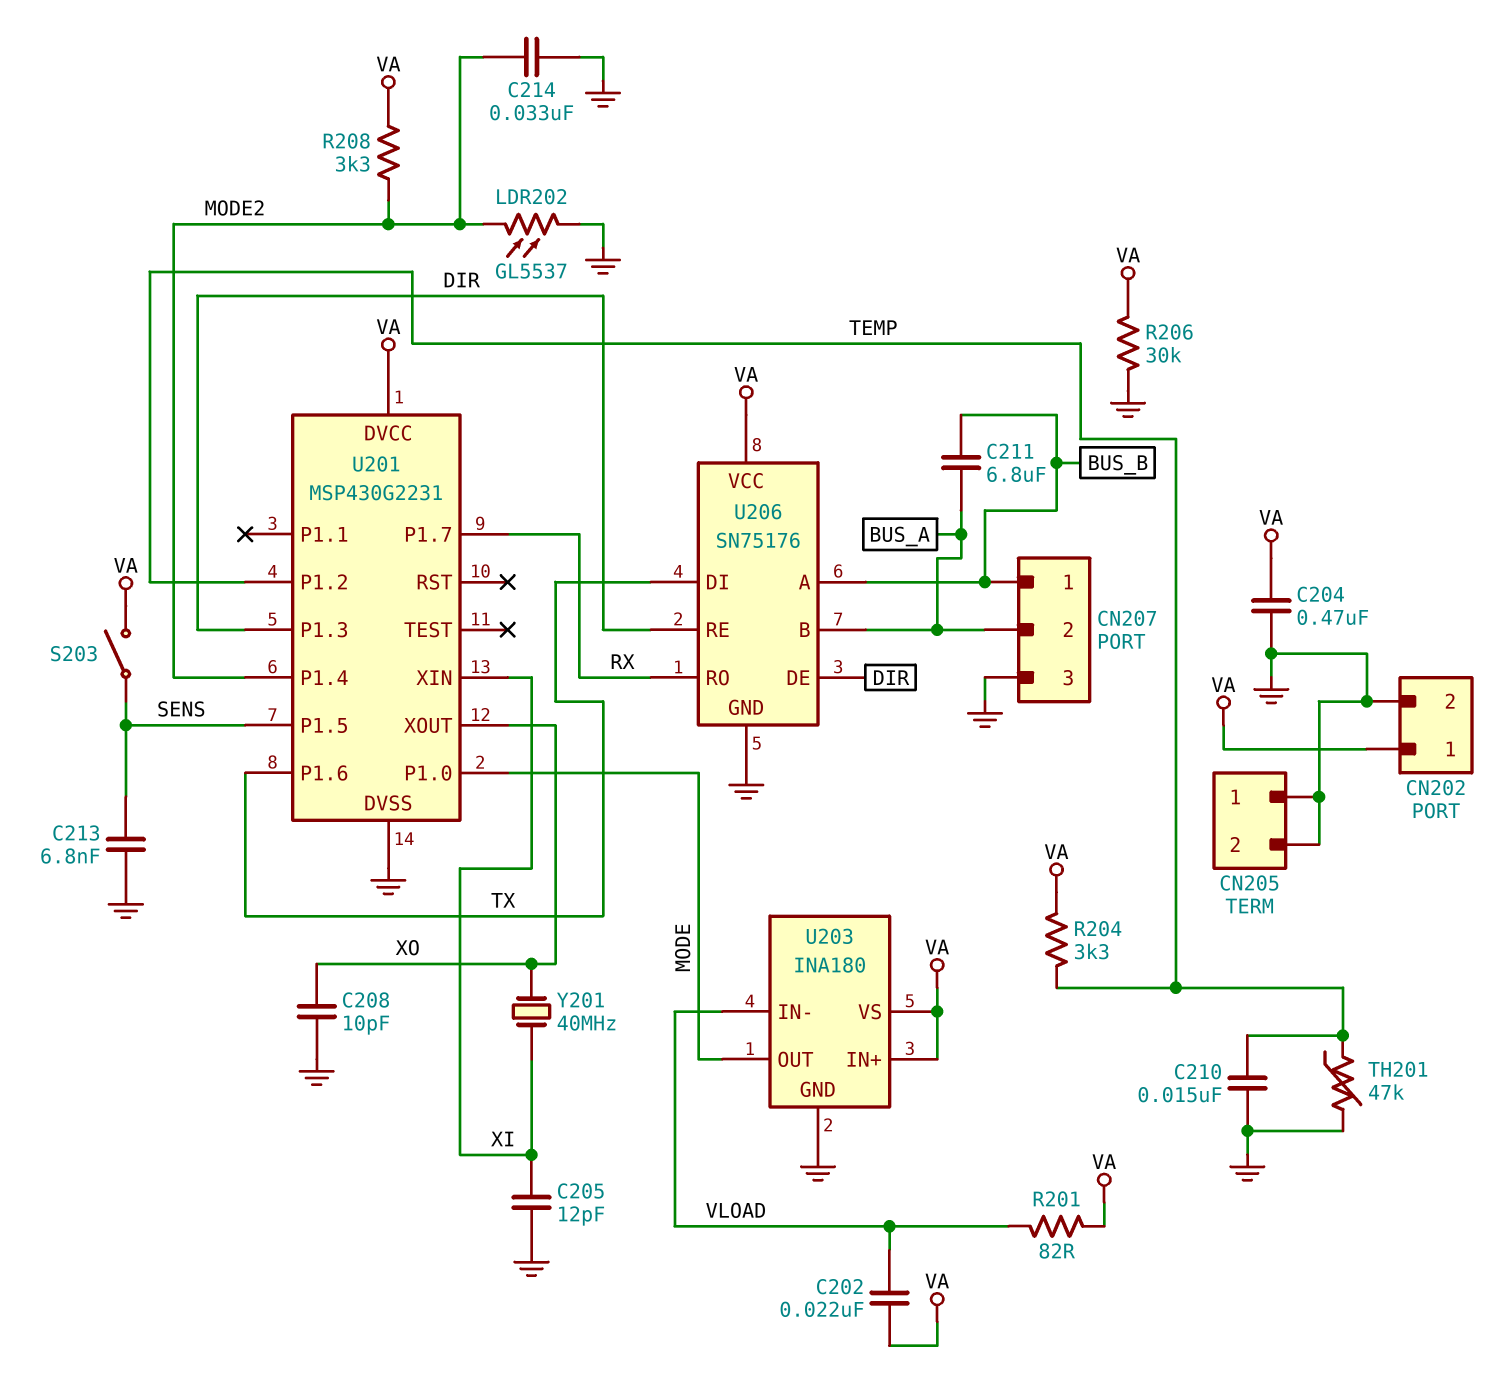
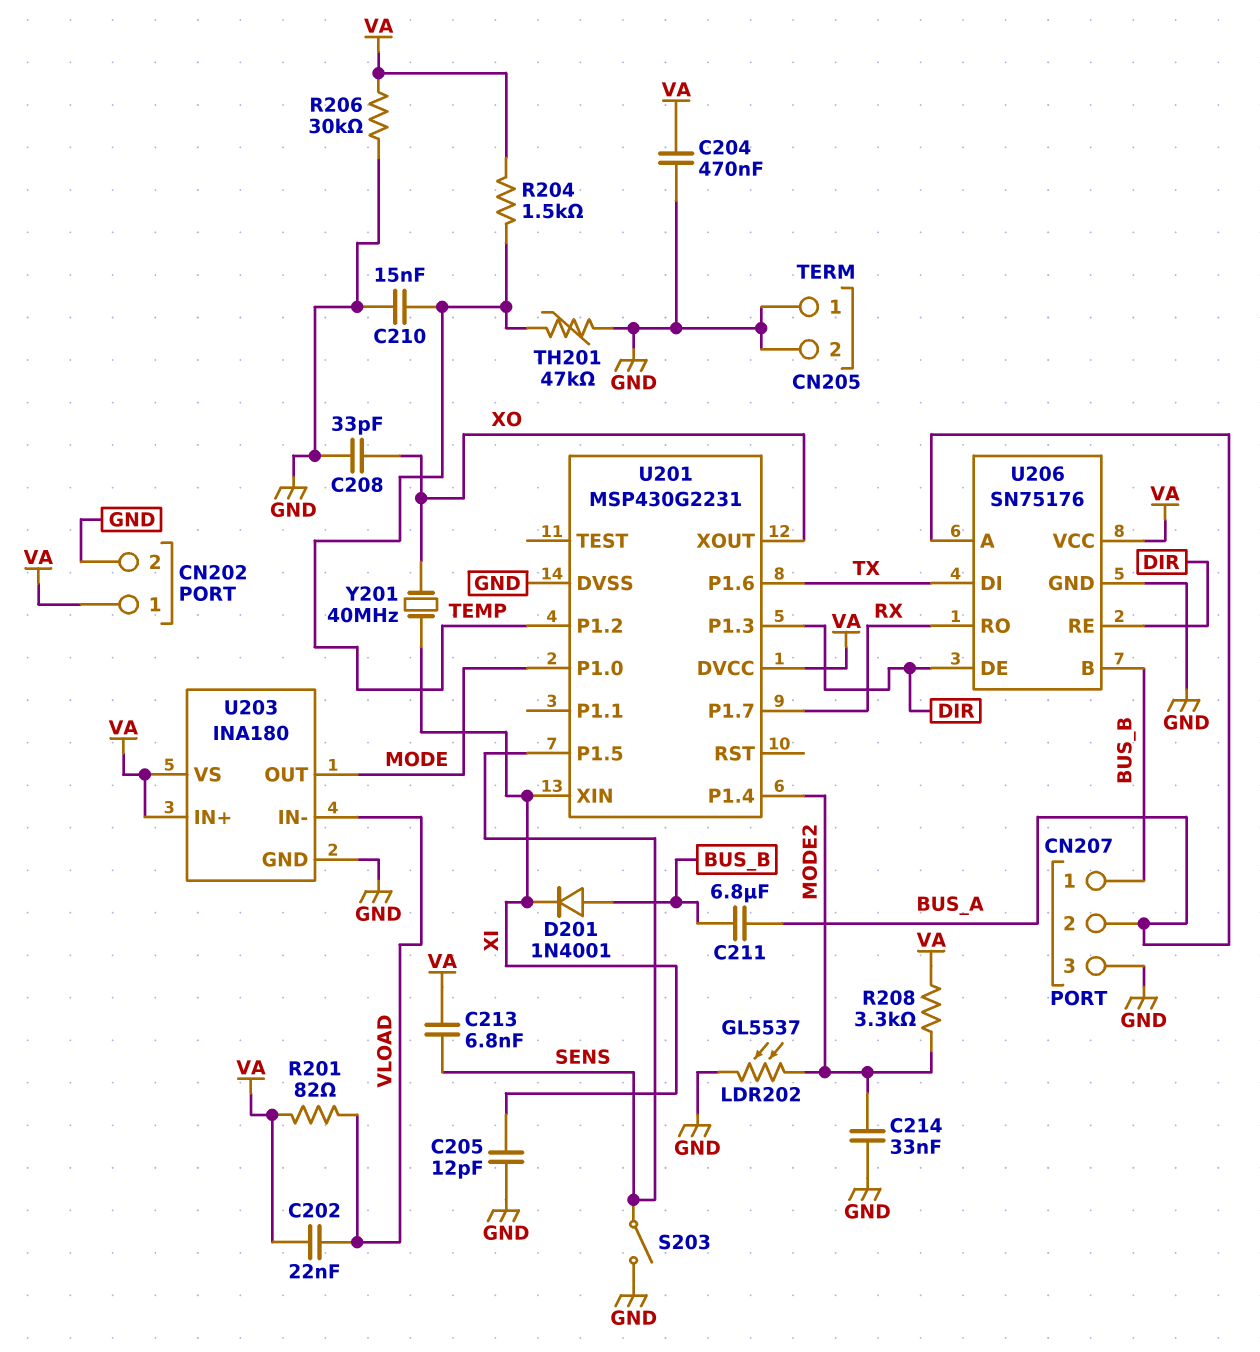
C208: 10pF (GND, XO) -> 33pF (GND, XO)
C213: 6.8nF (GND, SENS) -> 6.8nF (SENS, VA)
D201: none -> diode 1N4001 (A BUS_B, K XI)
R204: 3.3k (TEMP, VA) -> 1.5k (TEMP, VA)
S203: switch (SENS, VA) -> switch (GND, SENS)
U206 pin A: BUS_B -> BUS_A
U206 pin B: BUS_A -> BUS_B

